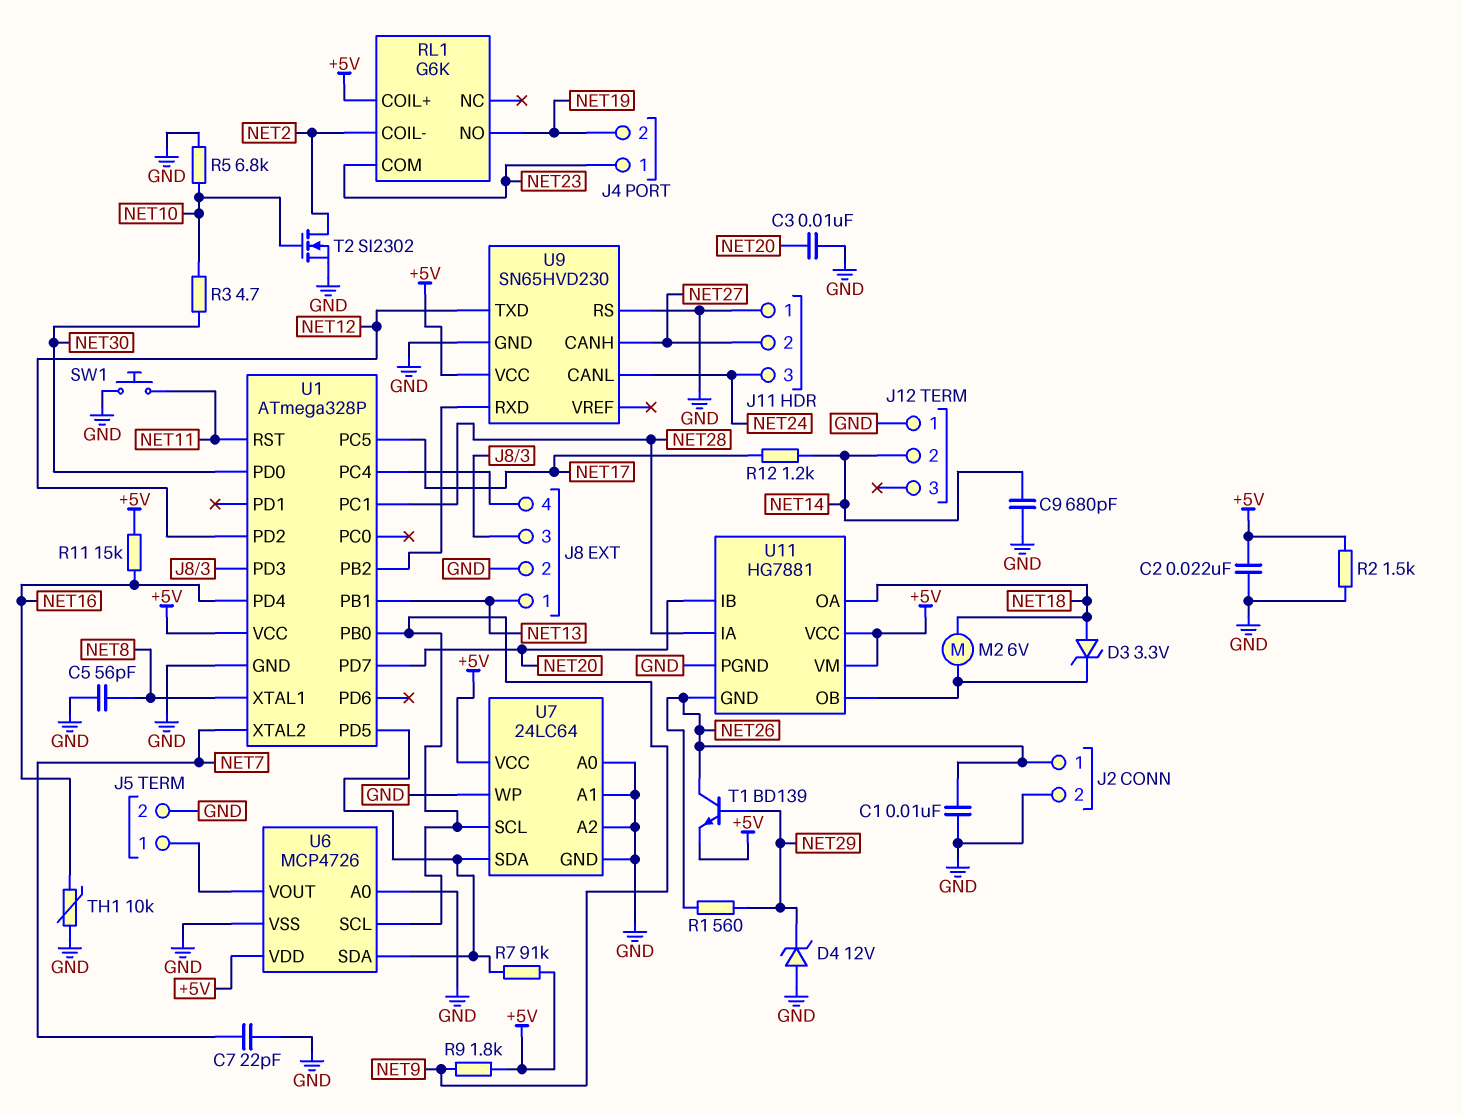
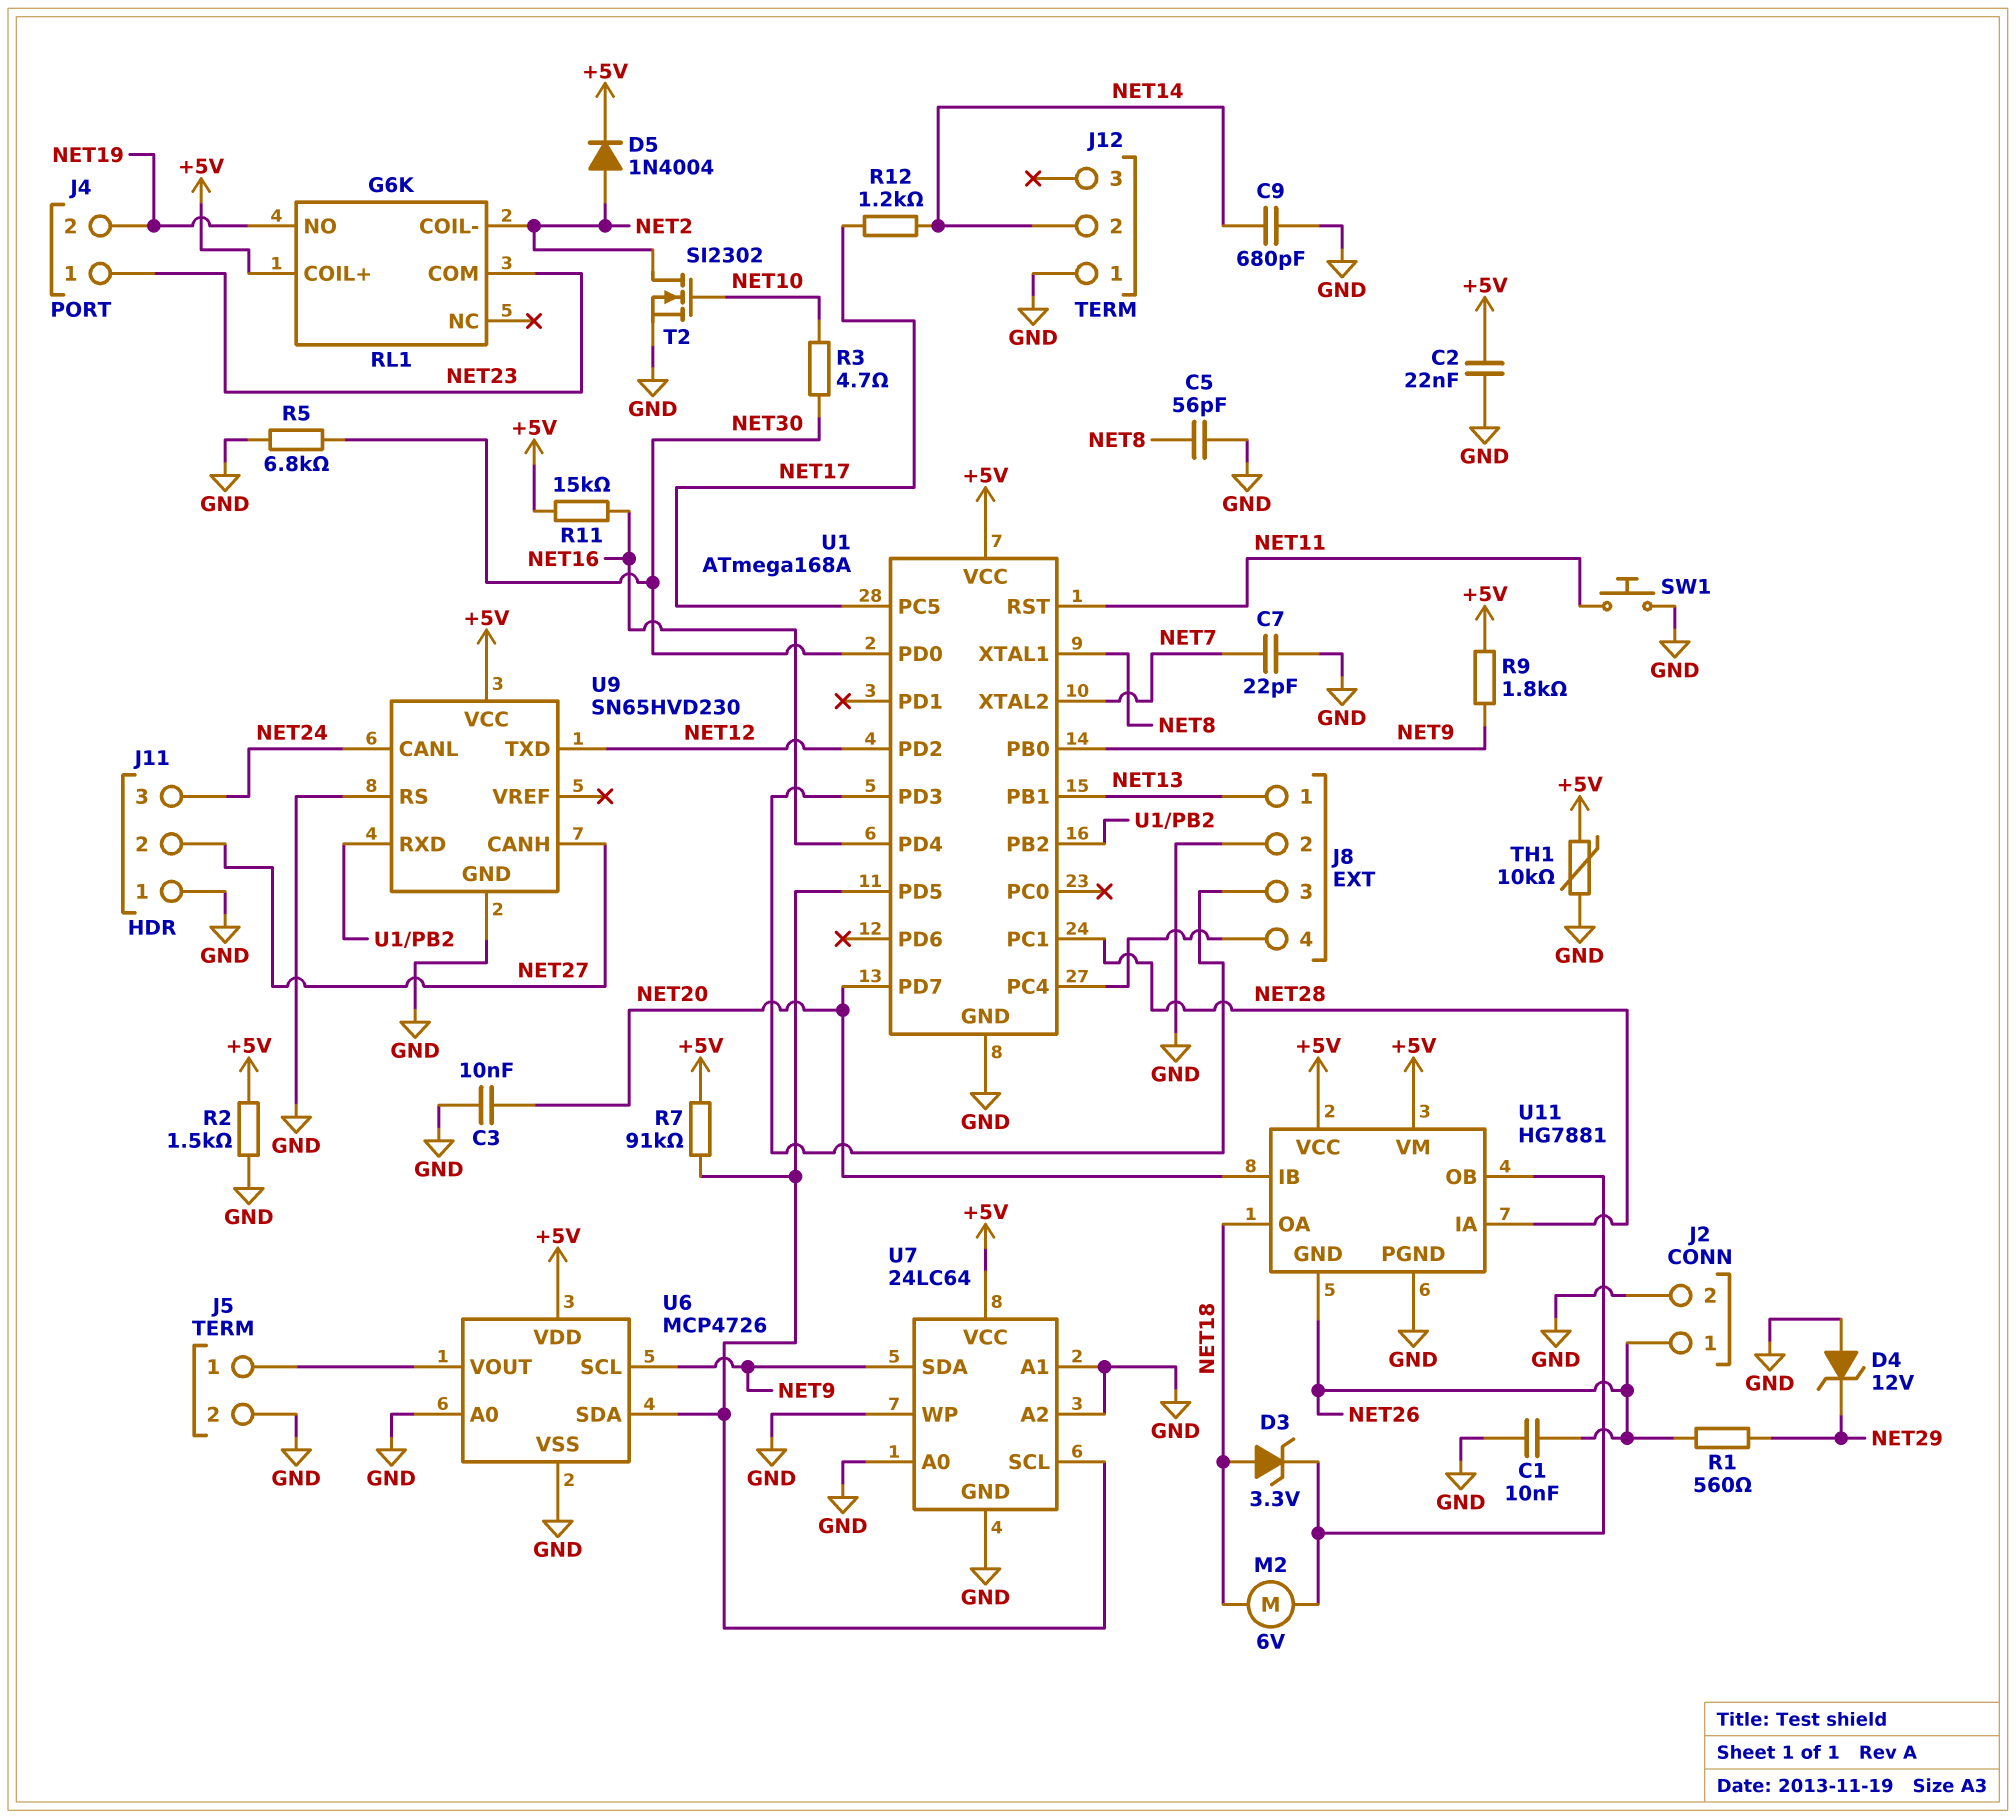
D5: none -> diode 1N4004 (A NET2, K +5V)
R5: 6.8k (GND, NET10) -> 6.8k (GND, NET30)
T1: NPN BD139 (B NET29, C NET26, E +5V) -> none
TH1: 10k (GND, NET16) -> 10k (+5V, GND)
U1: ATmega328P -> ATmega168A
U7 pin SCL: NET9 -> U1/PD5
U7 pin SDA: U1/PD5 -> NET9

